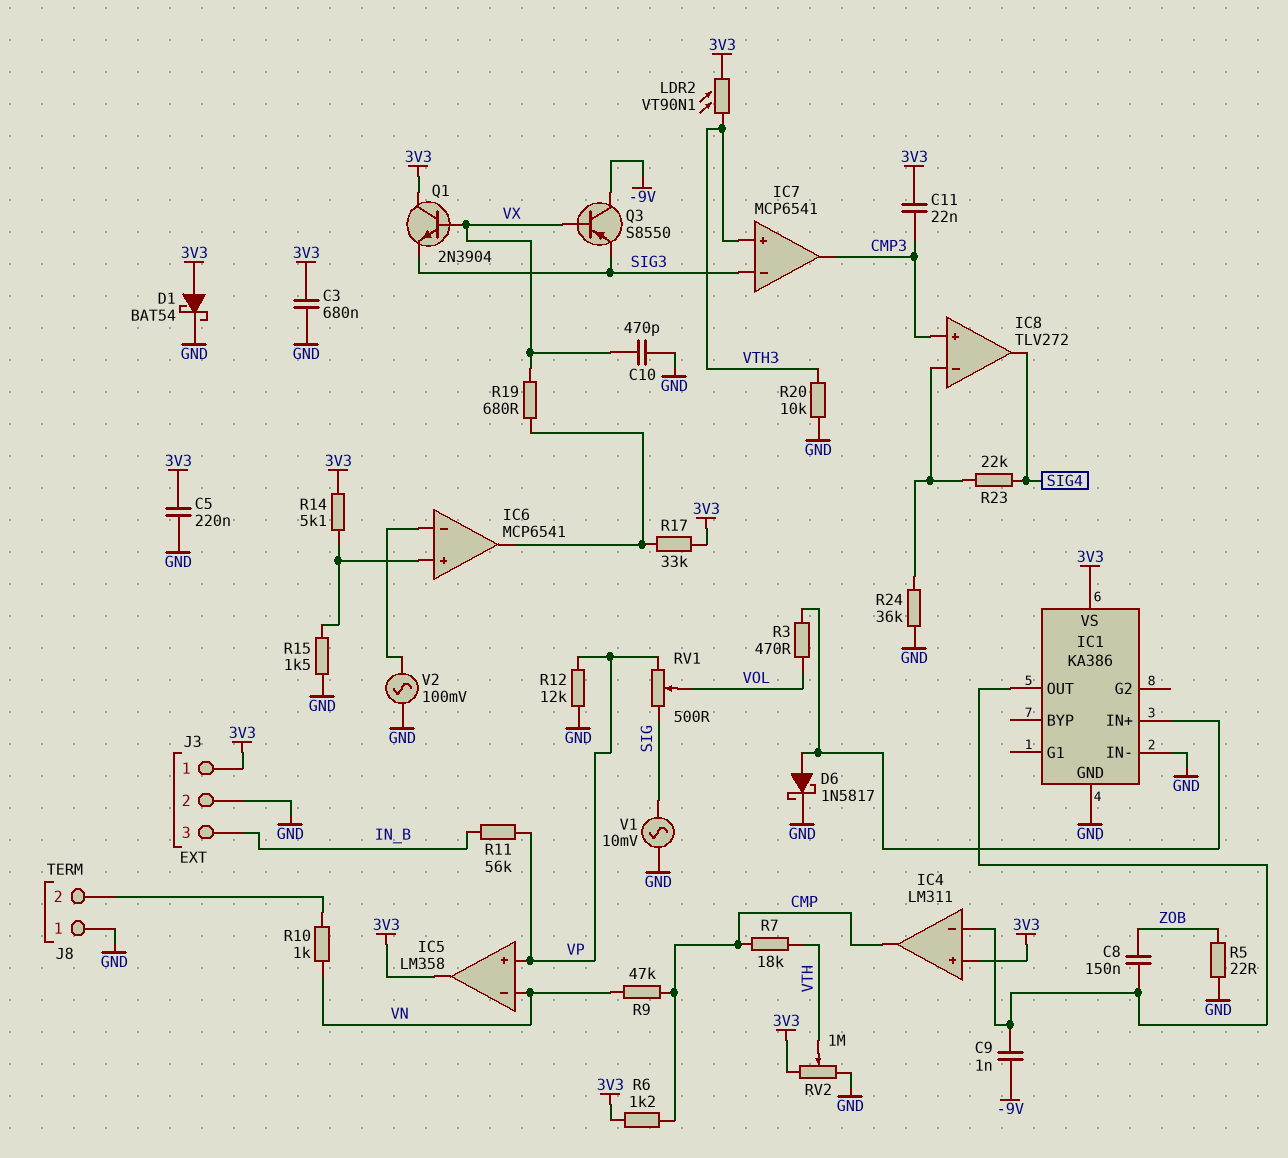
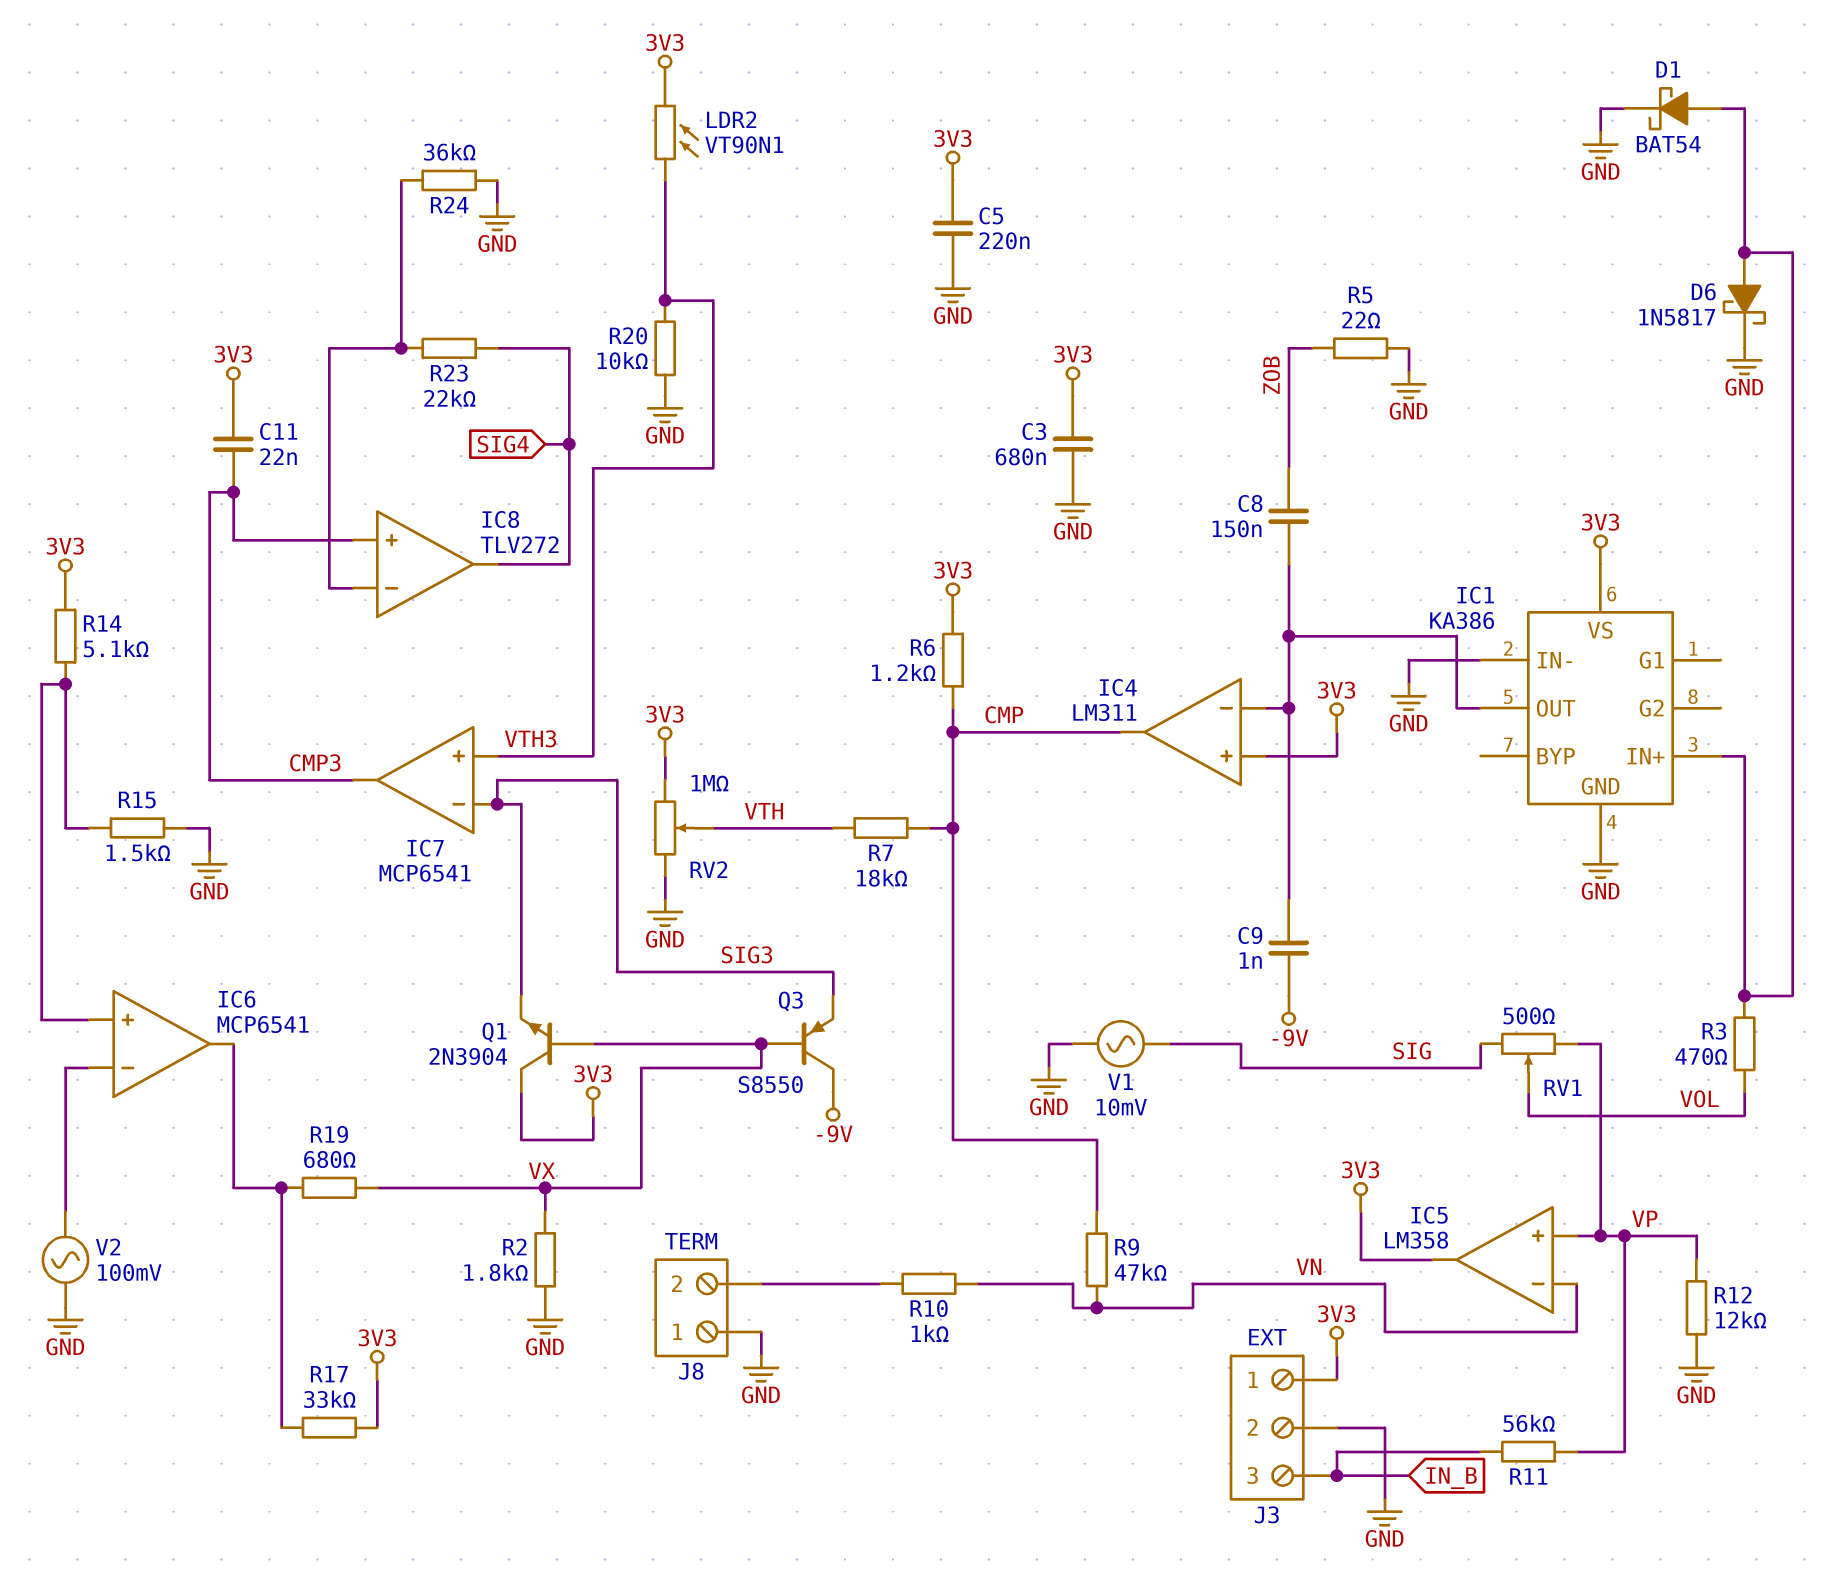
C10: 470pF (GND, VX) -> none
D1: schottky BAT54 (A 3V3, K GND) -> schottky BAT54 (A IC1/IN+, K GND)
R2: none -> 1.8k (GND, VX)

